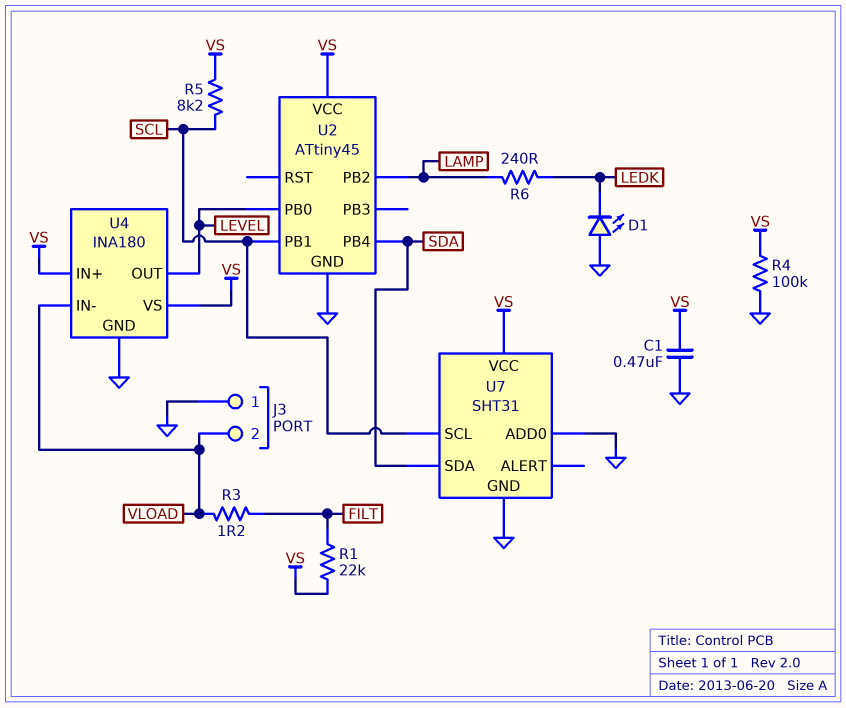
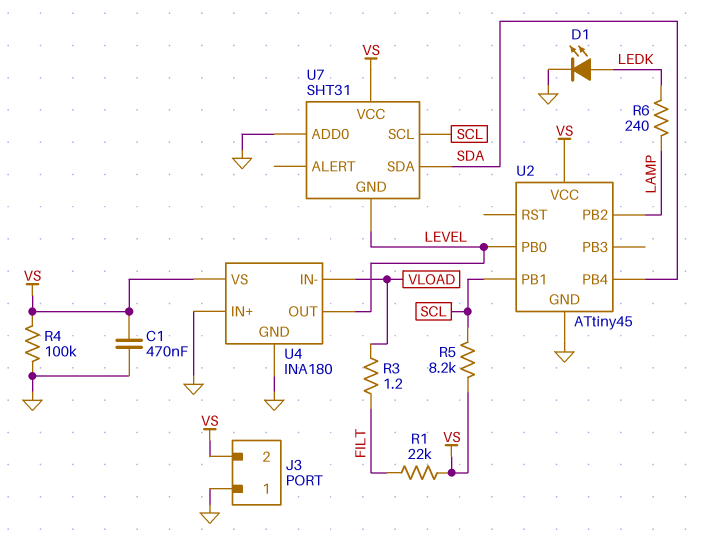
D1: LED (A GND, K LEDK) -> LED (A LEDK, K GND)
J3 pin 2: VLOAD -> VS
U4 pin IN+: VS -> GND
U7 pin GND: GND -> LEVEL

